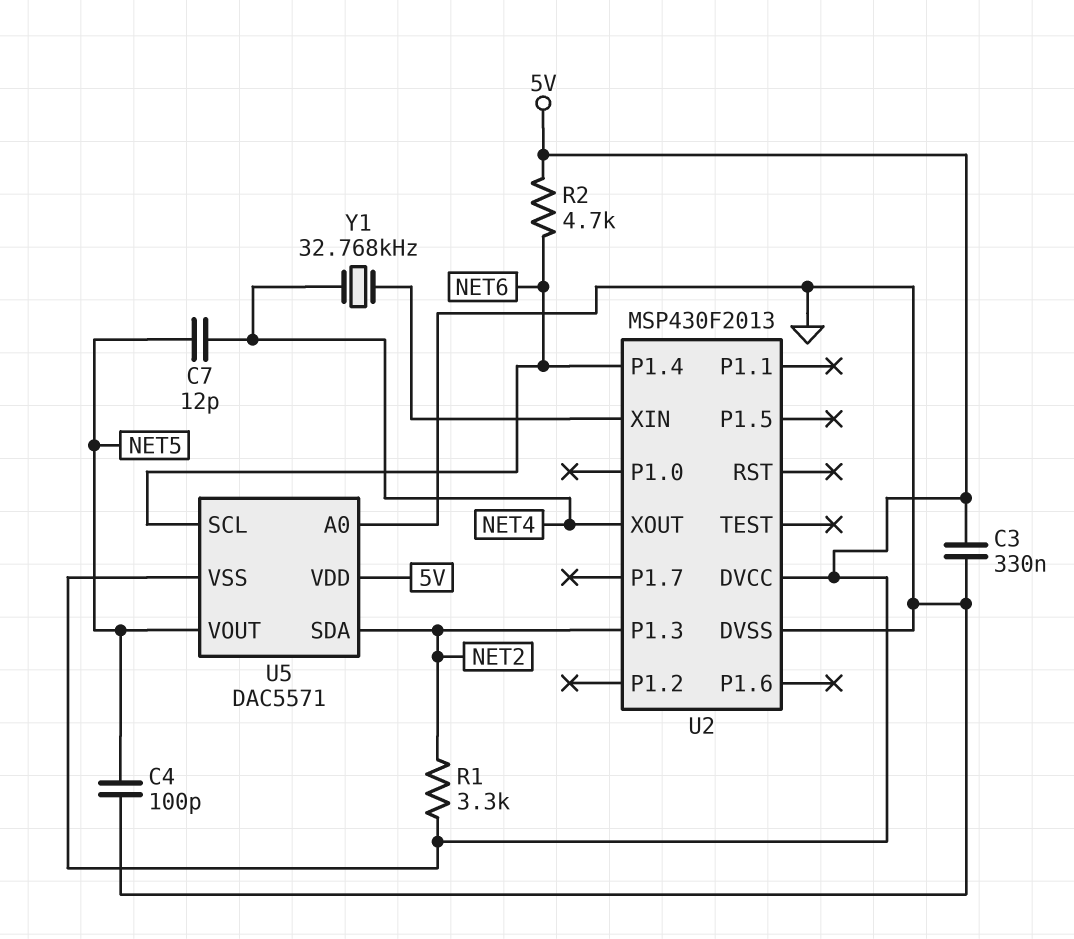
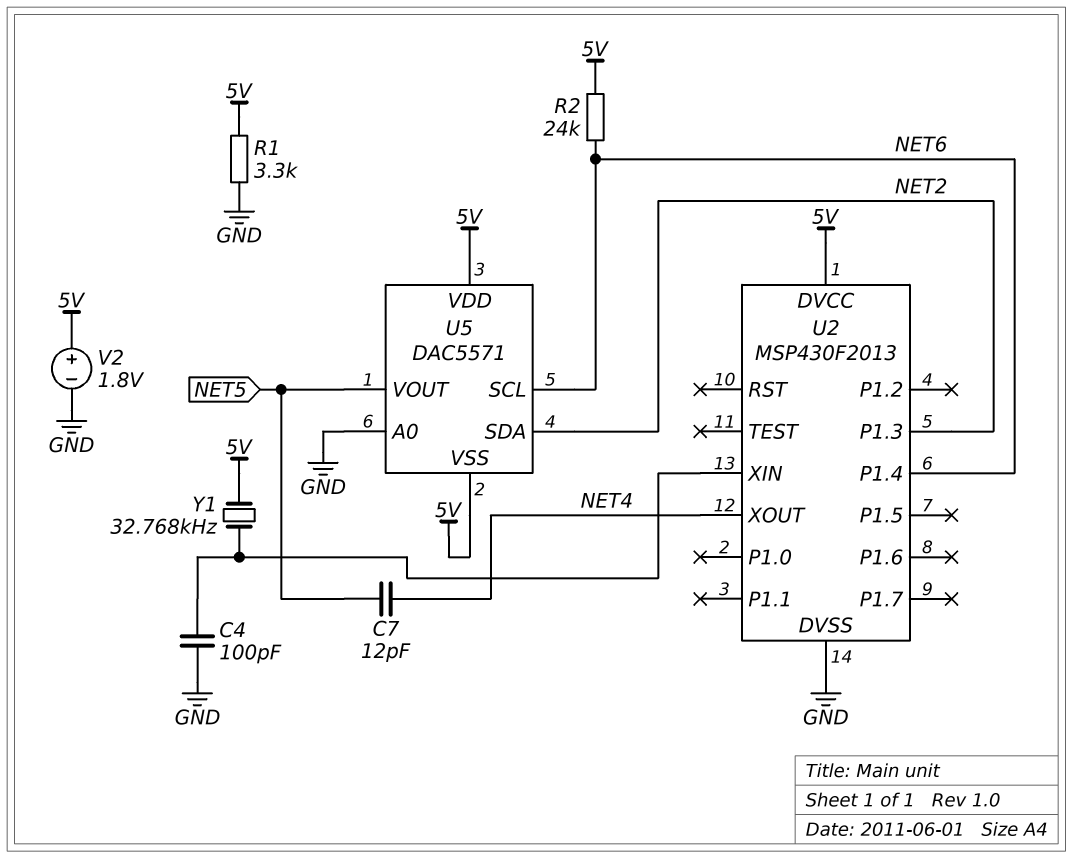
C3: 330nF (5V, GND) -> none
C4: 100pF (GND, NET5) -> 100pF (GND, U2/XIN)
R1: 3.3k (5V, NET2) -> 3.3k (5V, GND)
R2: 4.7k (5V, NET6) -> 24k (5V, NET6)
V2: none -> 1.8V (plus 5V, minus GND)
Y1: 32.768kHz (NET4, U2/XIN) -> 32.768kHz (5V, U2/XIN)

